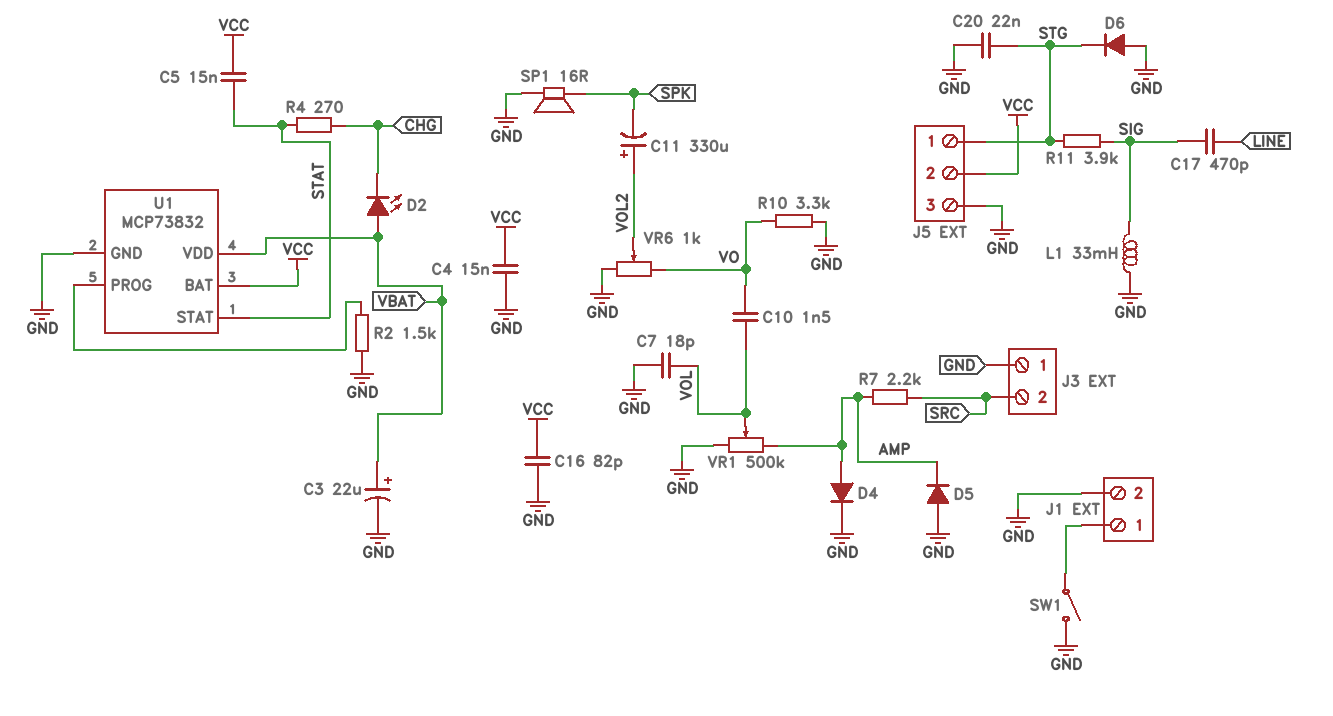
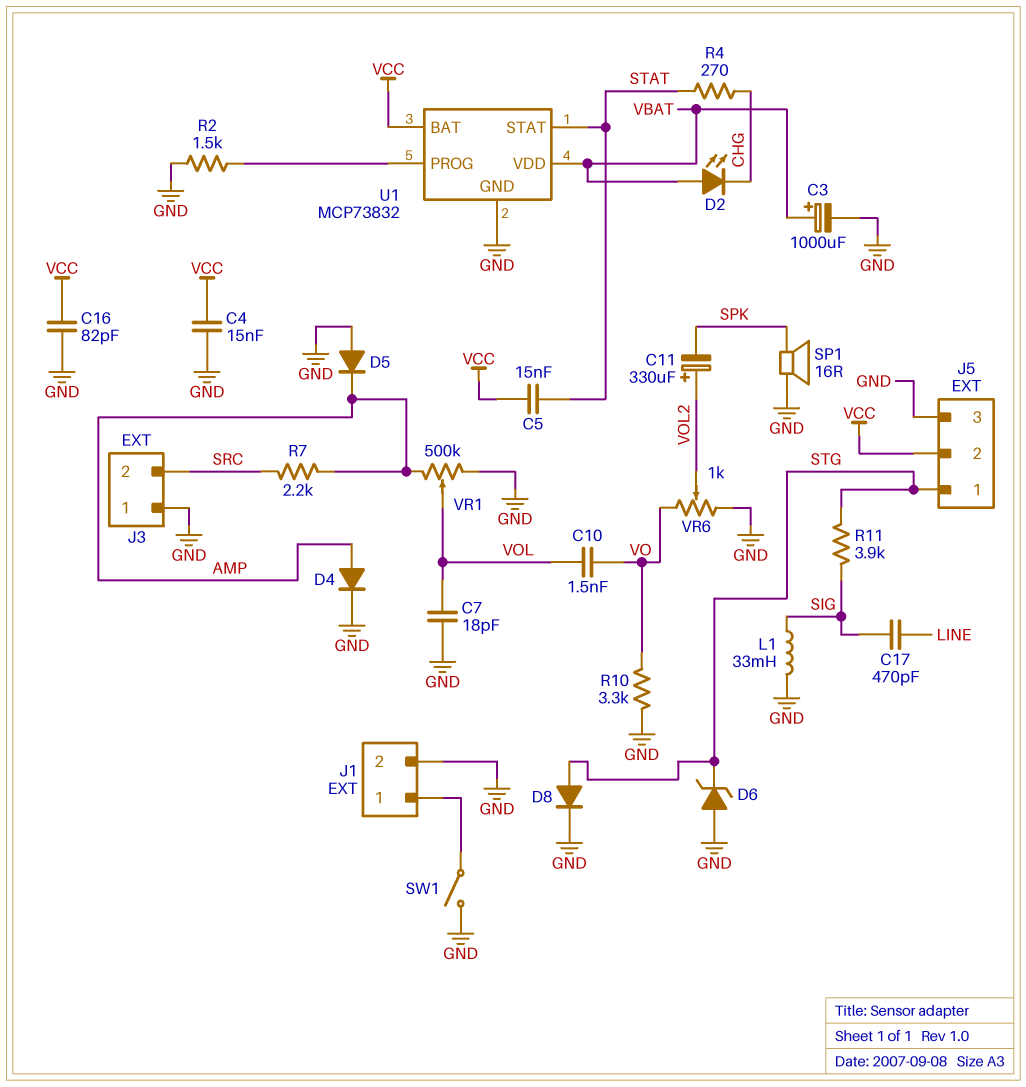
C3: 22uF (plus VBAT, minus GND) -> 1000uF (plus VBAT, minus GND)
C20: 22nF (GND, STG) -> none
D6: diode (A GND, K STG) -> zener (A GND, K STG)
D8: none -> diode (A STG, K GND)

